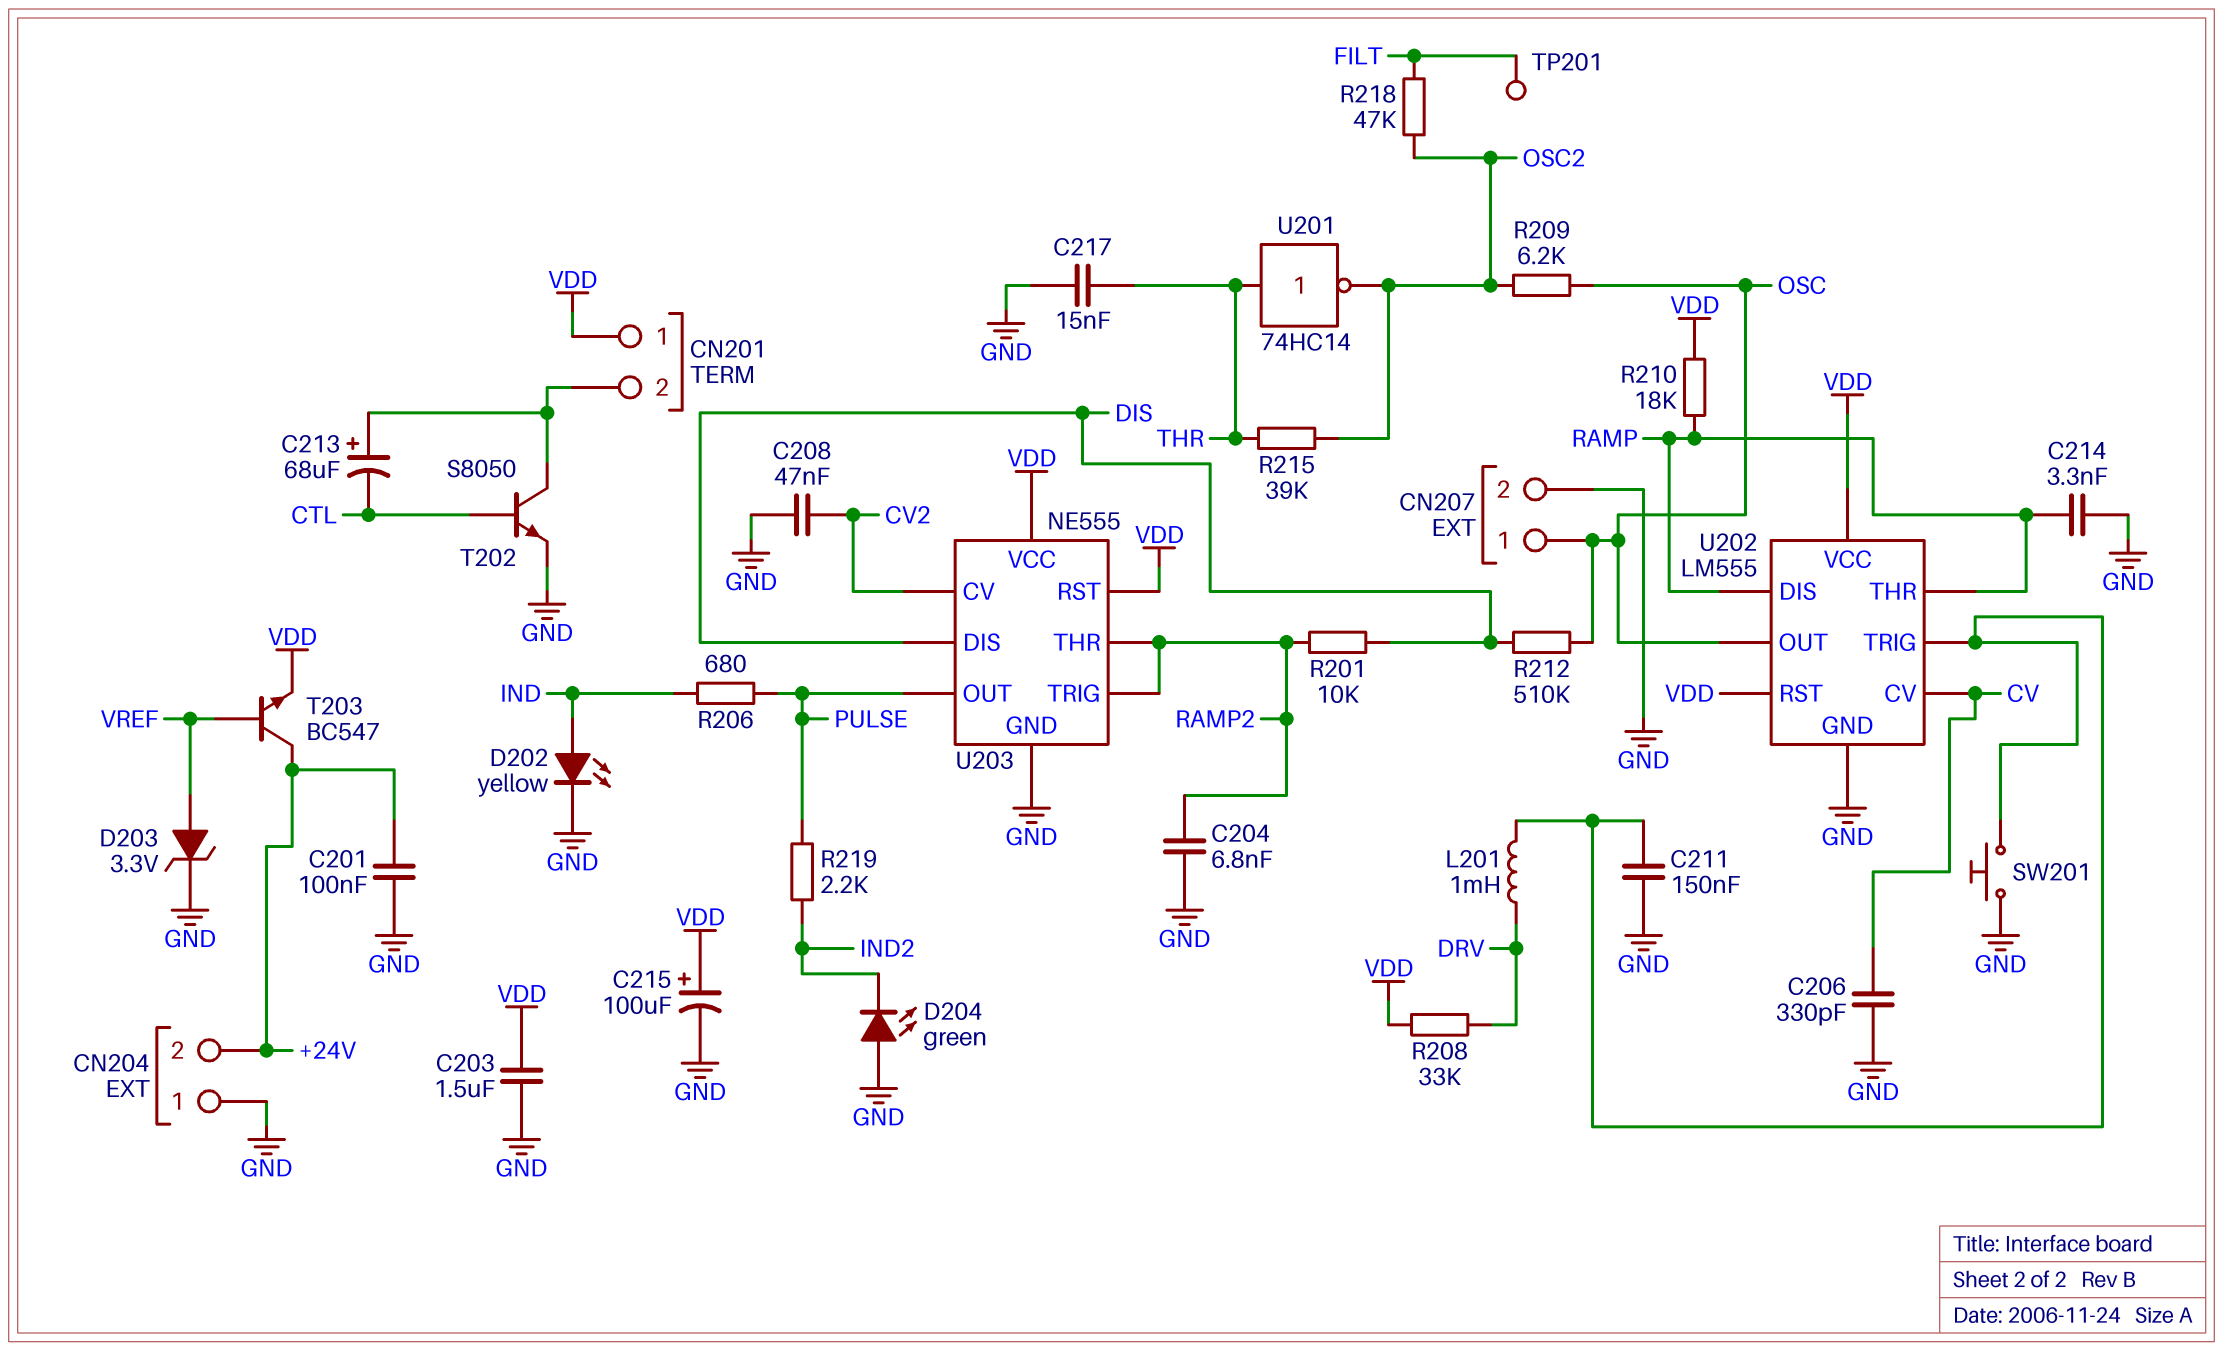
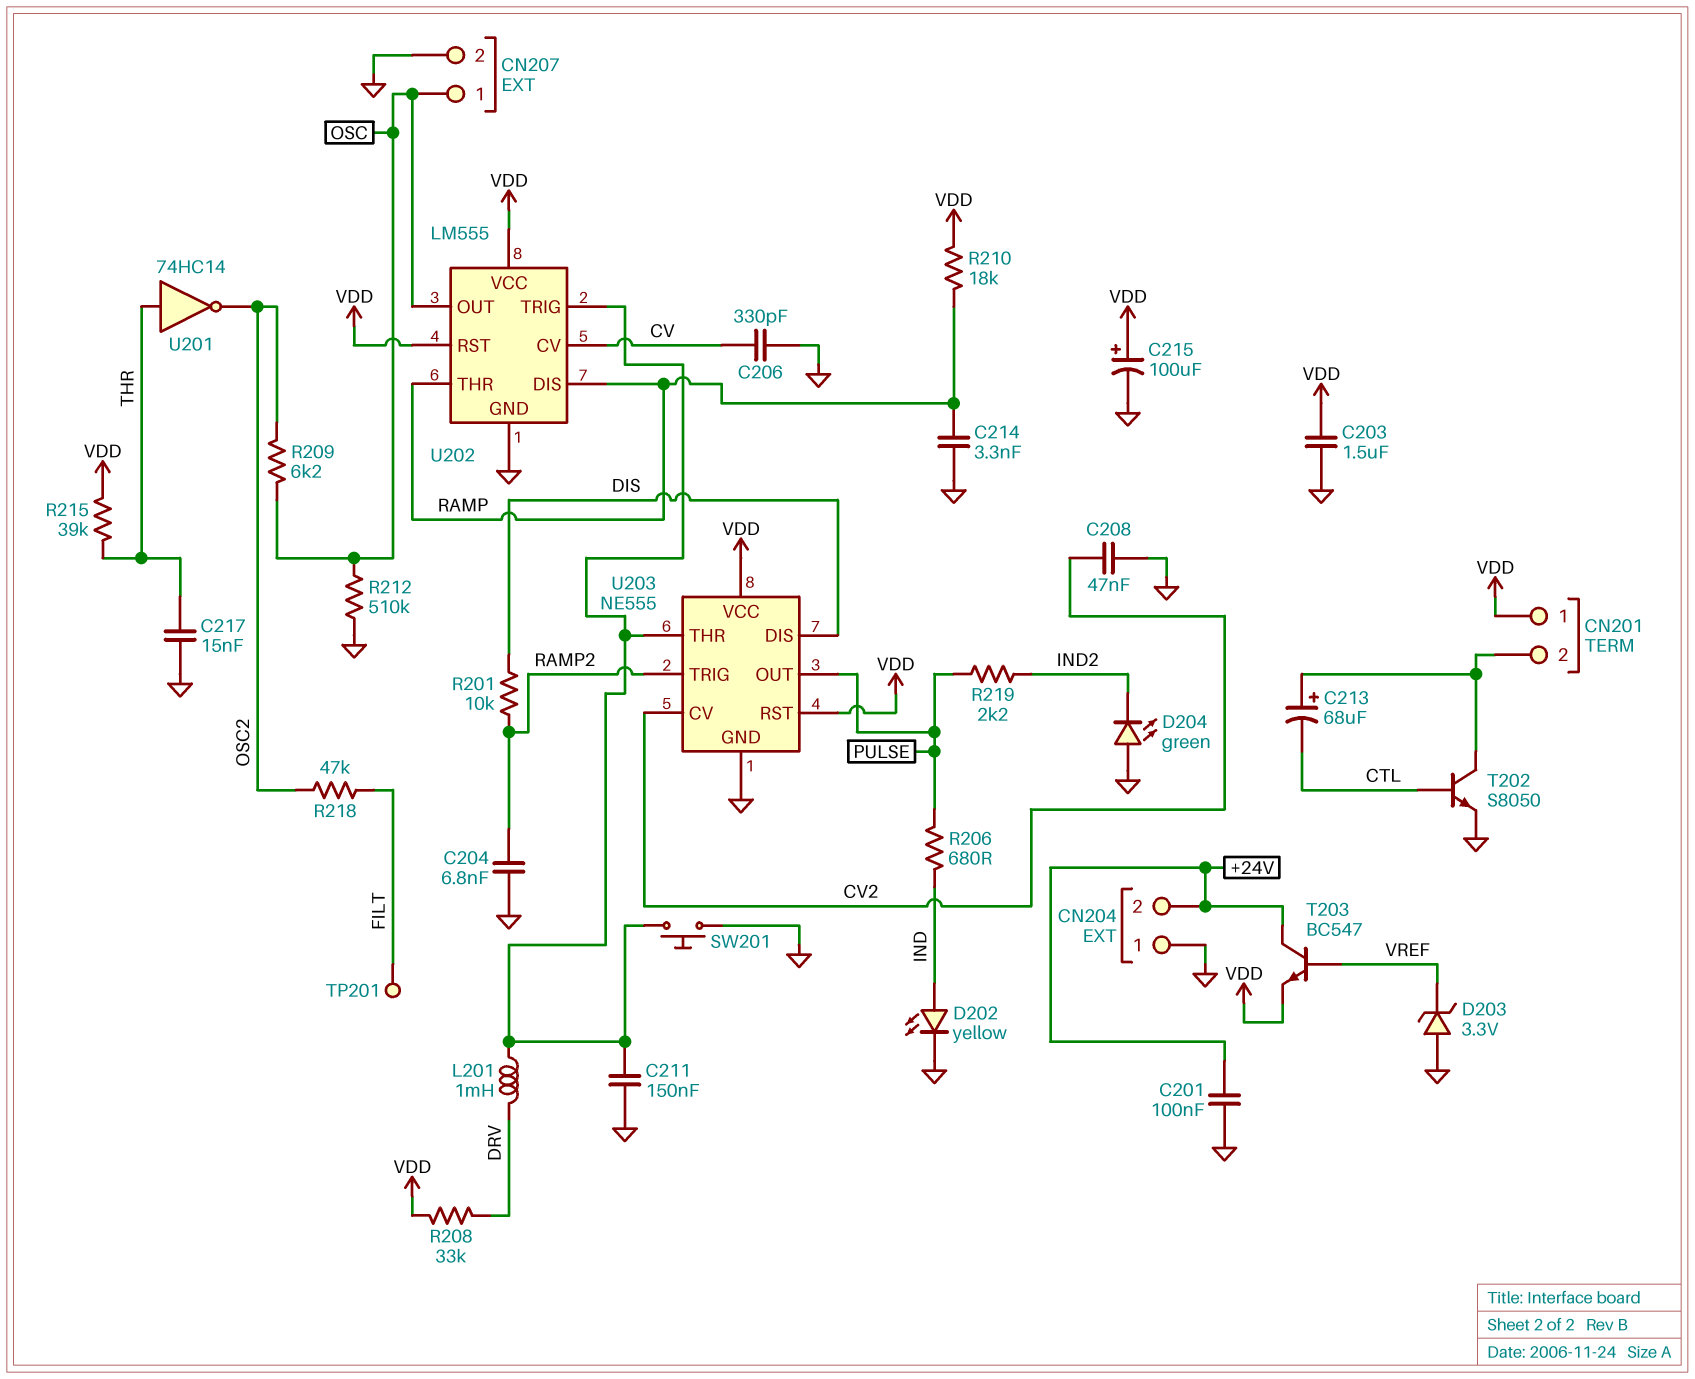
D203: zener 3.3V (A VREF, K GND) -> zener 3.3V (A GND, K VREF)
R212: 510k (DIS, OSC) -> 510k (GND, OSC)
R215: 39k (OSC2, THR) -> 39k (THR, VDD)
U203 pin THR: RAMP2 -> U202/TRIG

